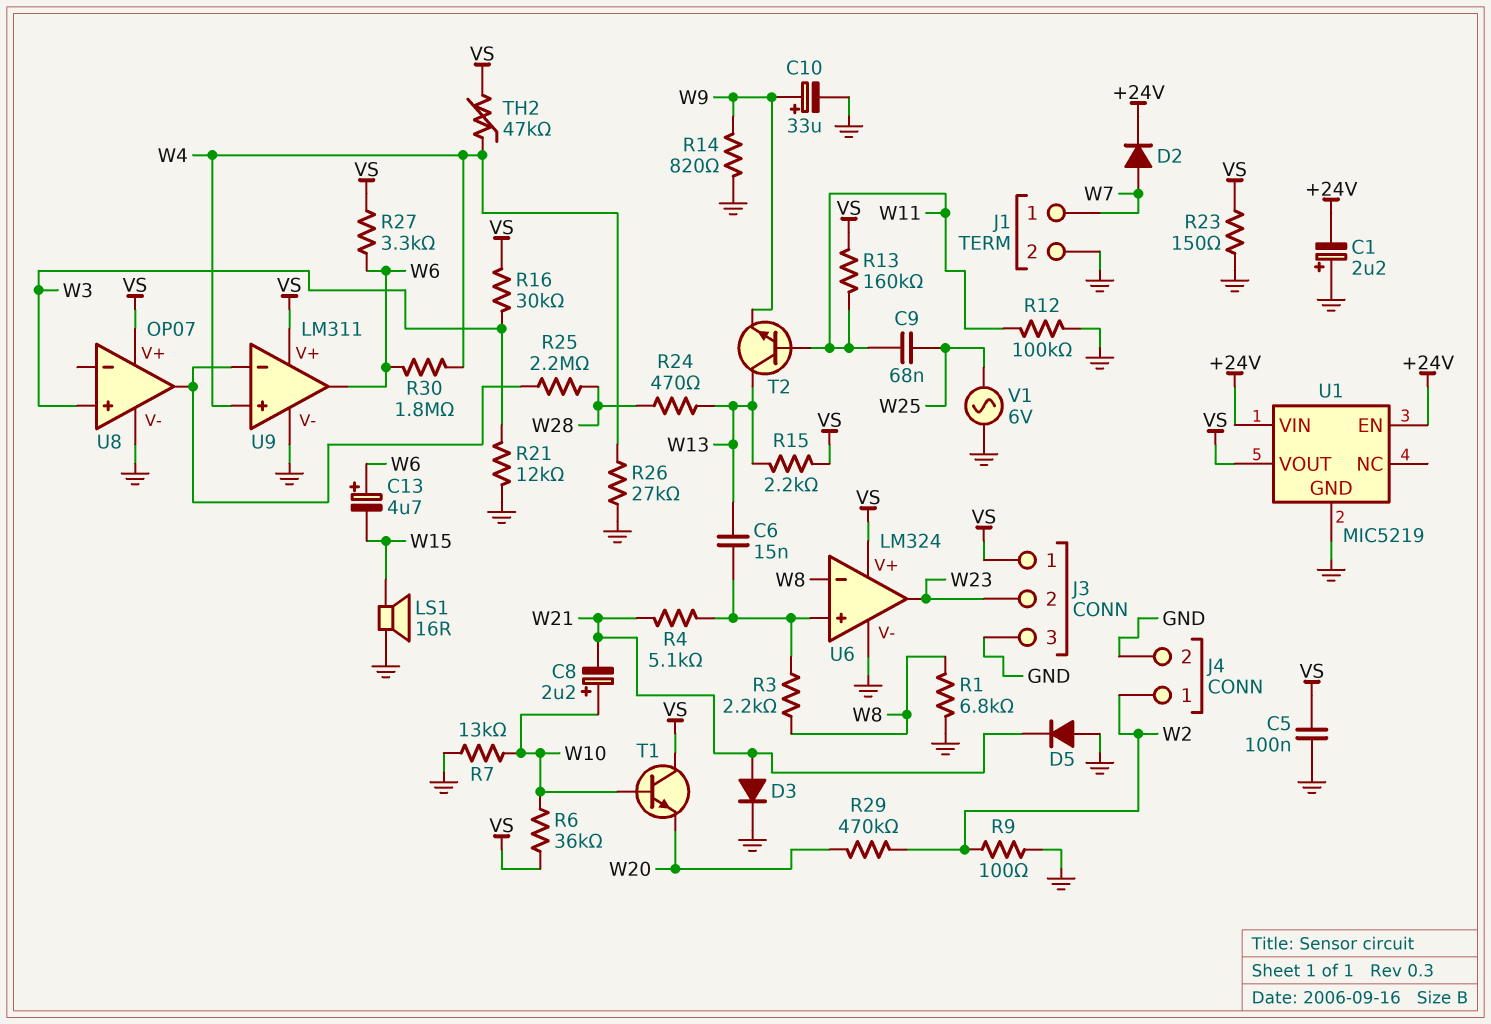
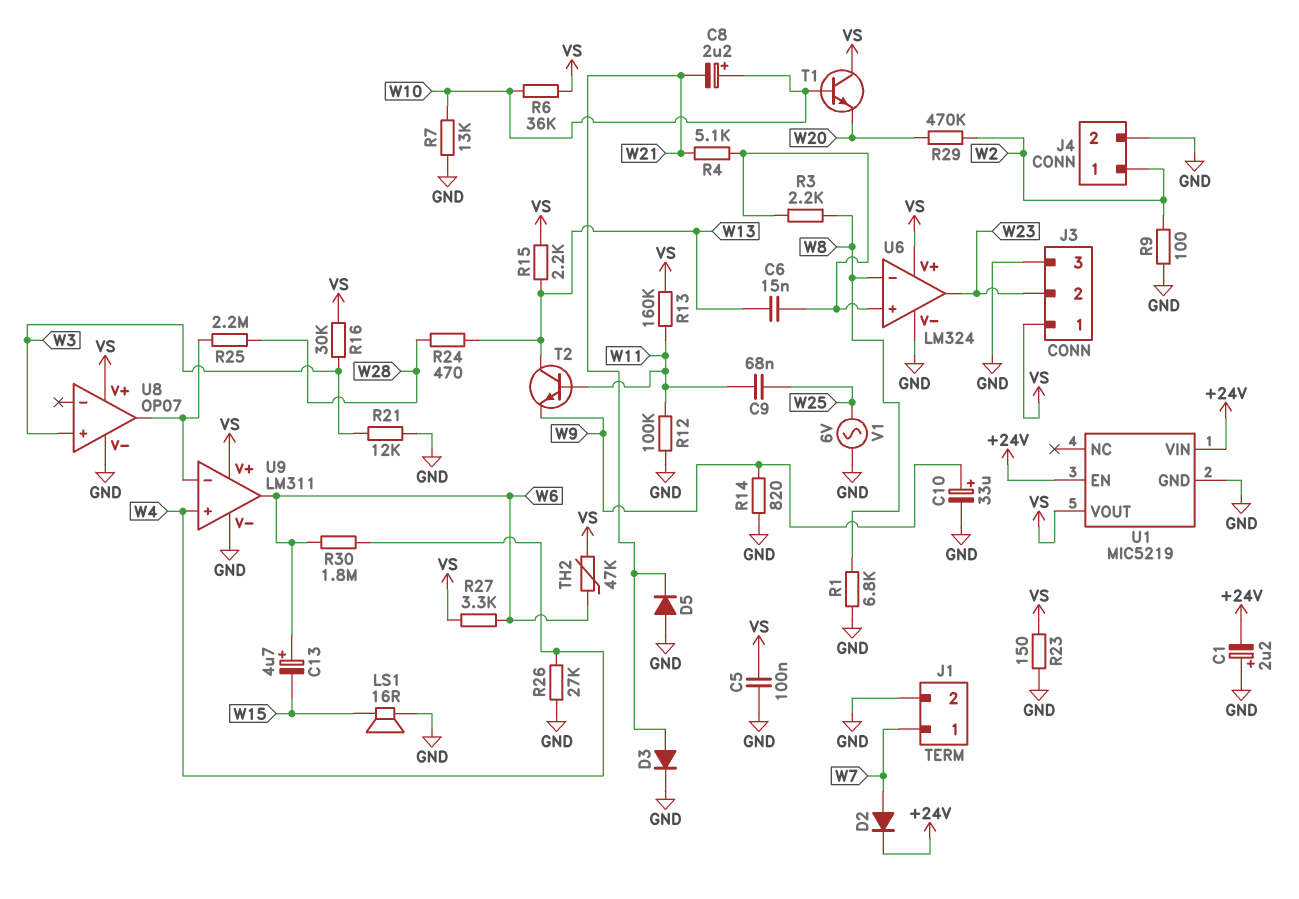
TH2: 47k (VS, W4) -> 47k (VS, W6)

